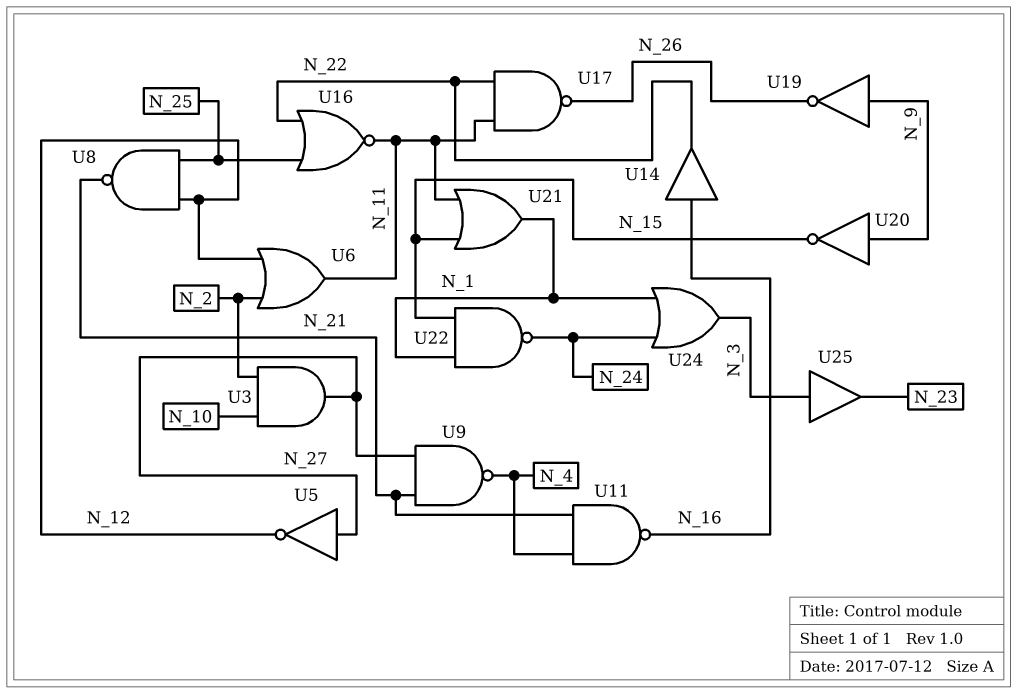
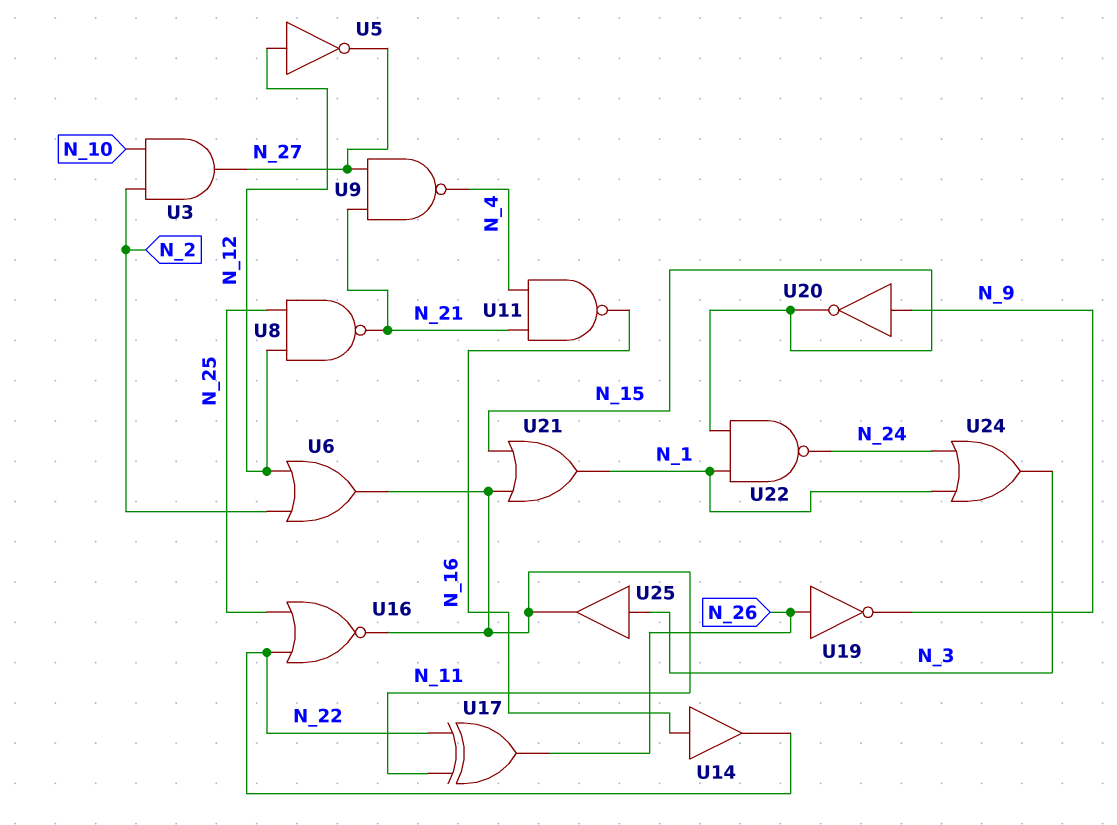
U5: NOT (in N_27, out N_12) -> NOT (in N_12, out N_27)
U17: NAND (in N_11, in N_22, out N_26) -> XOR (in N_11, in N_22, out N_26)
U19: NOT (in N_9, out N_26) -> NOT (in N_26, out N_9)
U25: buffer (in N_3, out N_23) -> buffer (in N_3, out N_11)

